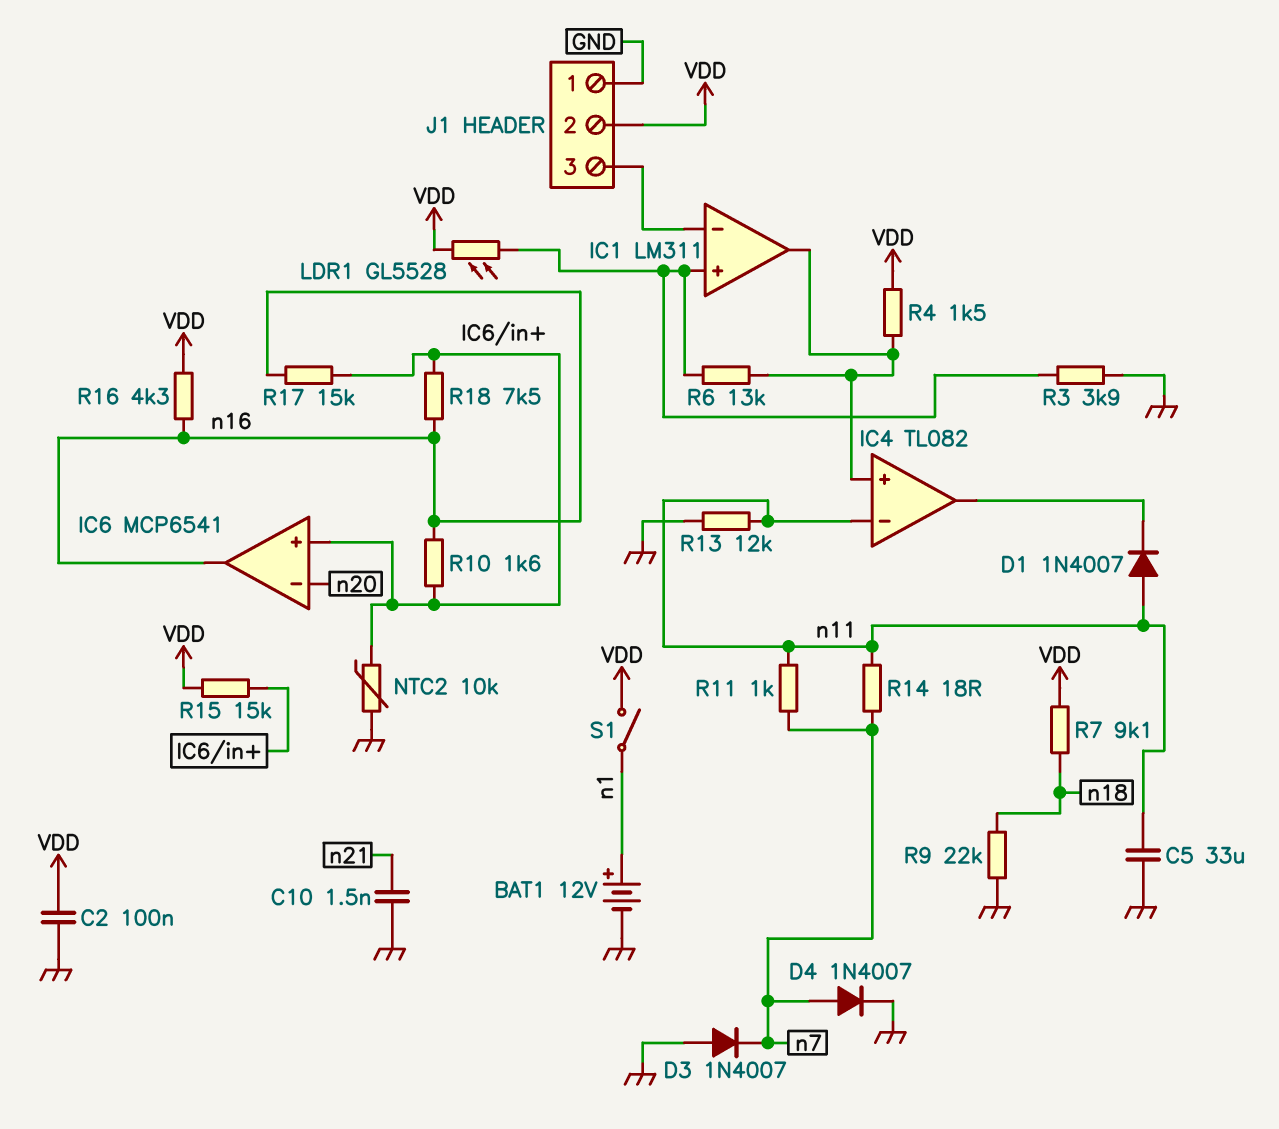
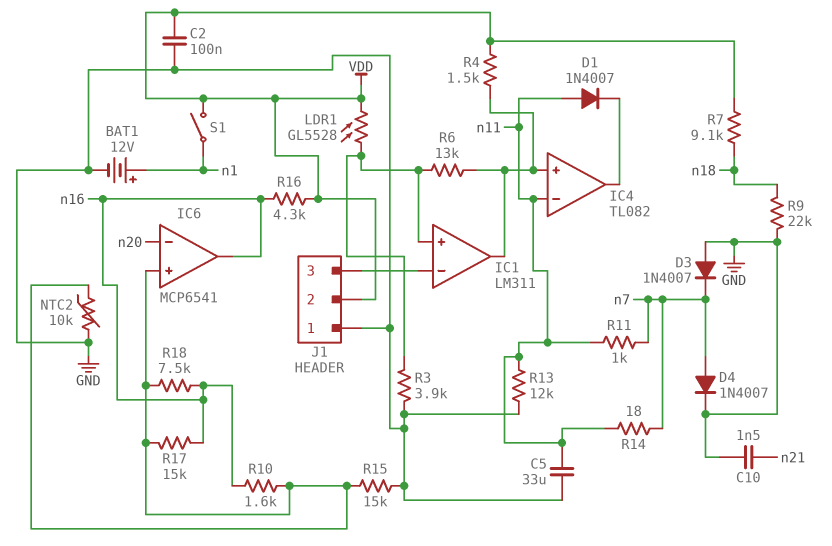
R15: 15k (IC6/in+, VDD) -> 15k (GND, IC6/in+)

